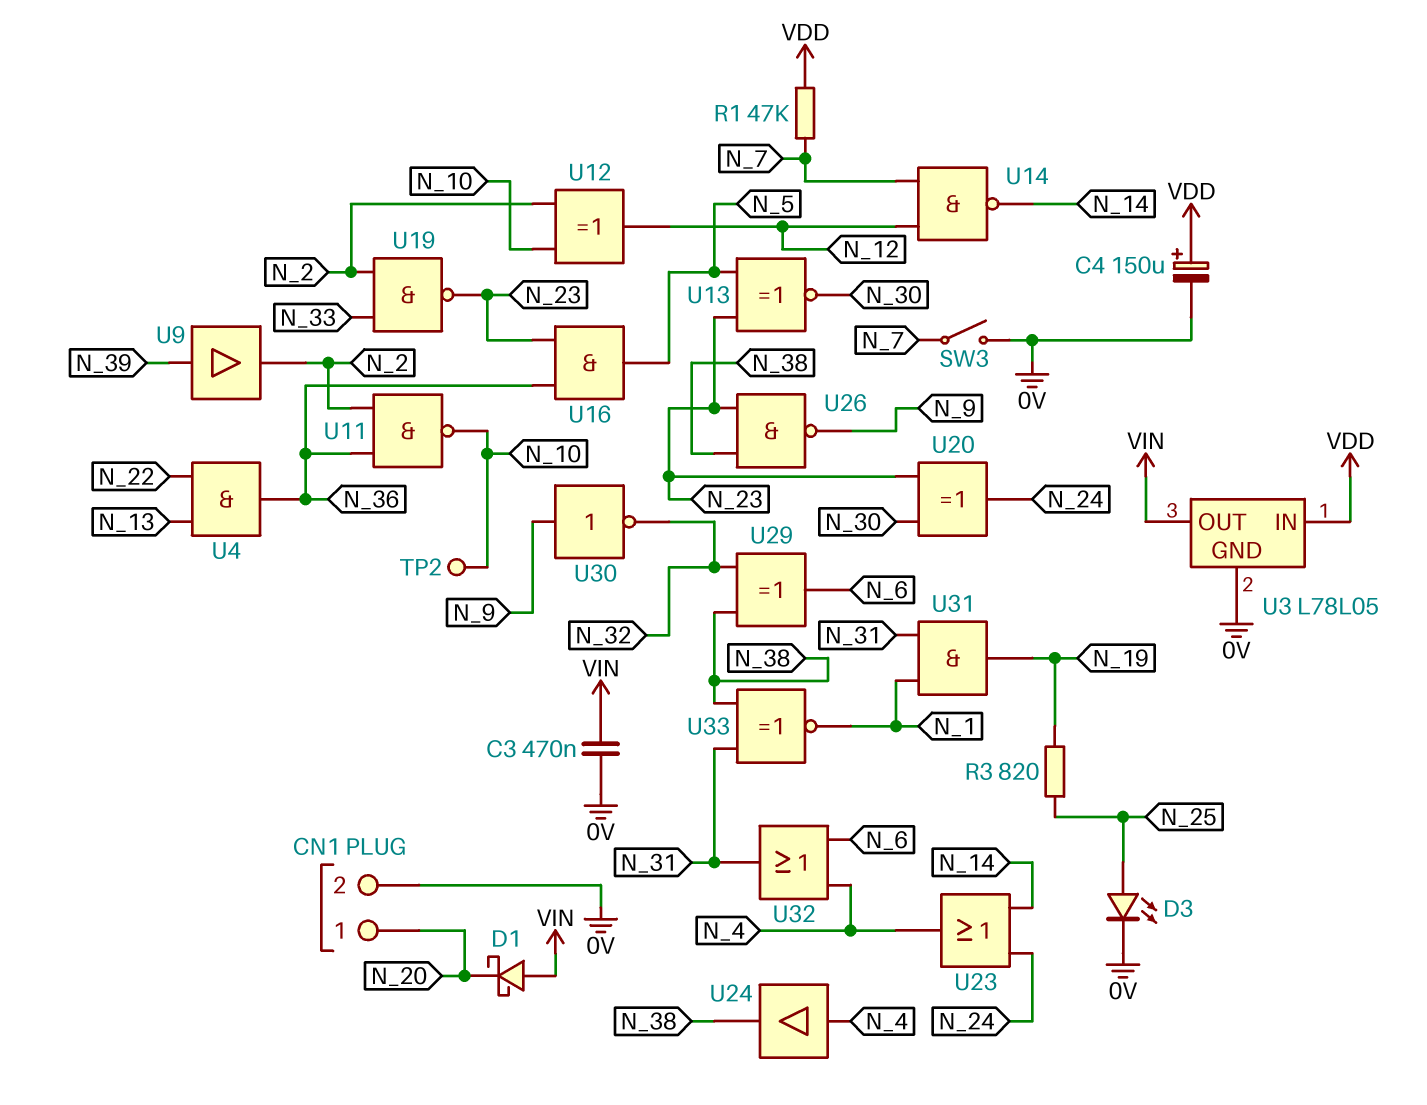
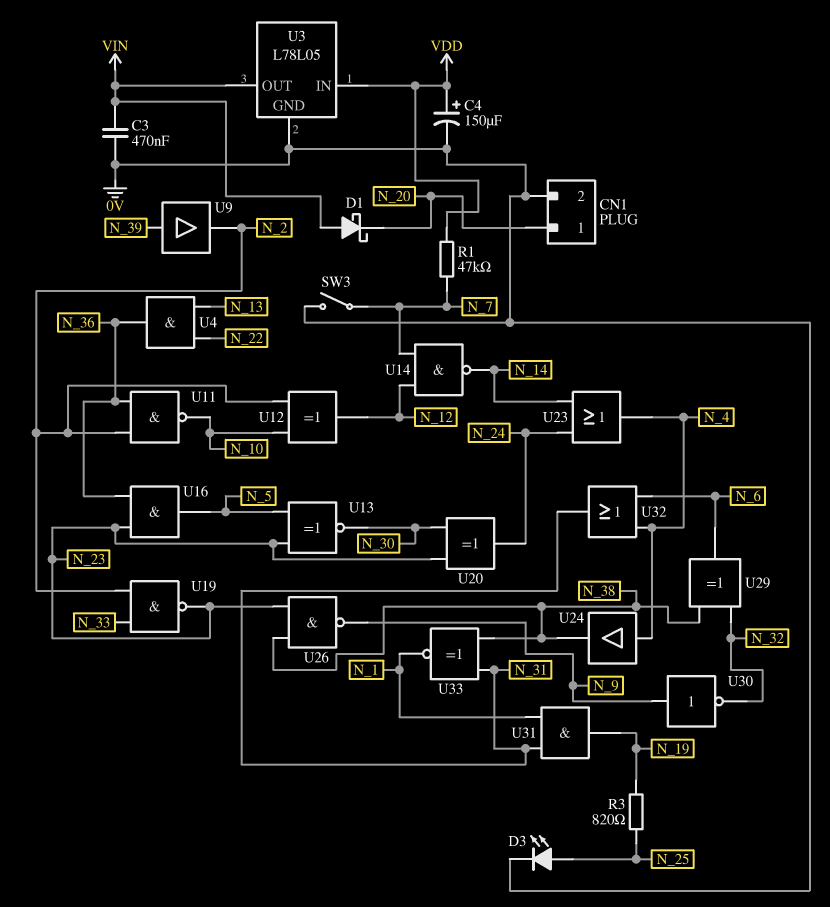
TP2: test point (N_10) -> none

